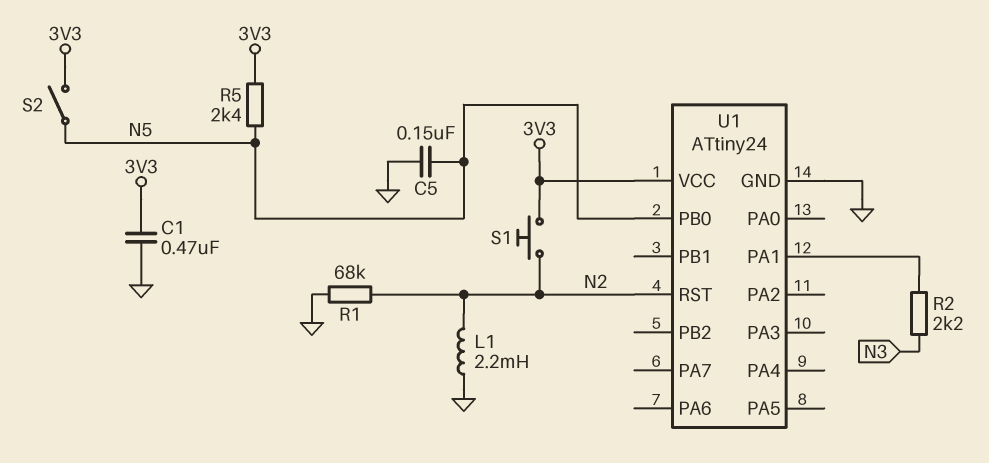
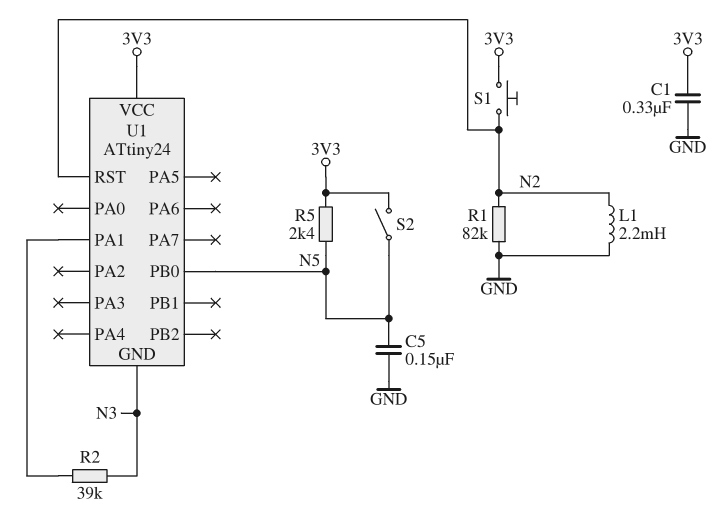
C1: 470nF (3V3, GND) -> 330nF (3V3, GND)
R1: 68k (GND, N2) -> 82k (GND, N2)
R2: 2.2k (N3, U1/PA1) -> 39k (N3, U1/PA1)
U1 pin GND: GND -> N3

